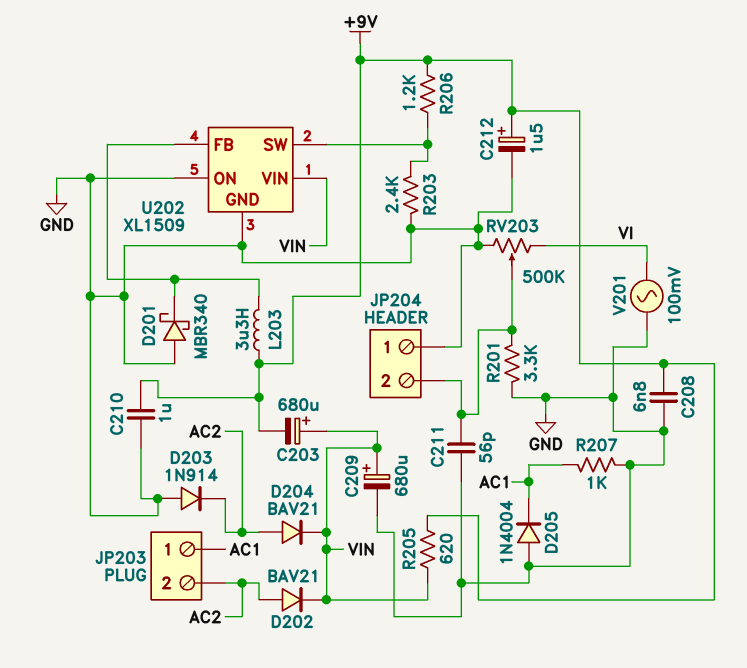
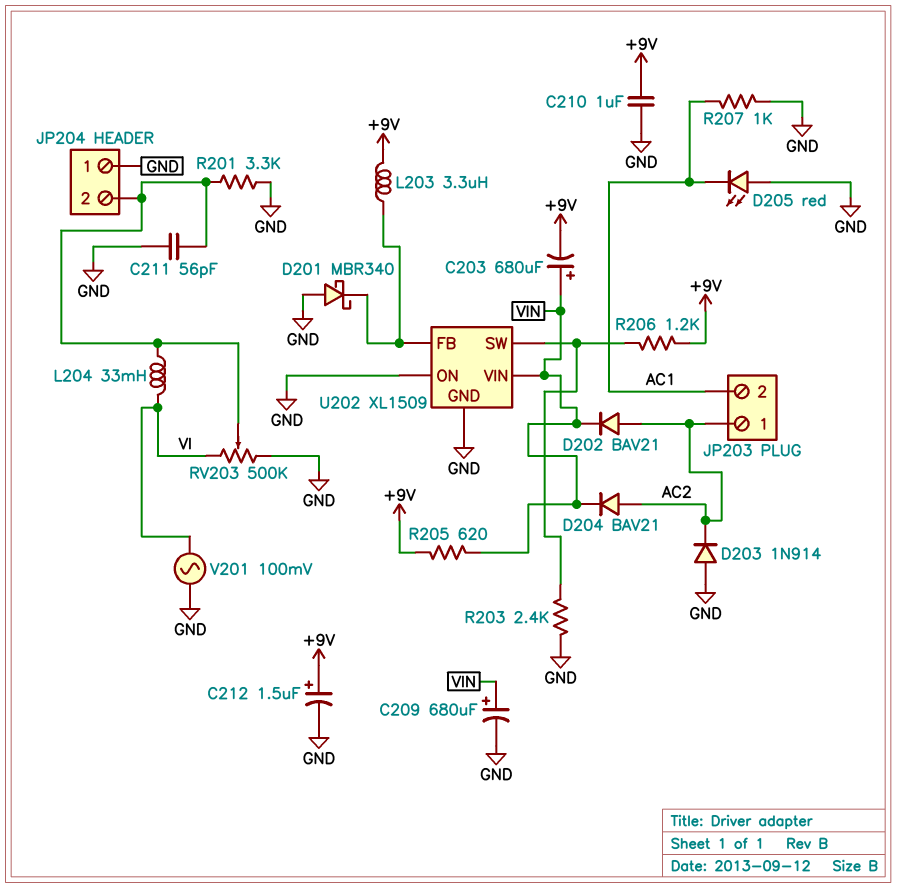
C208: 6.8nF (+9V, GND) -> none
D205: diode 1N4004 (A GND, K AC1) -> LED red (A GND, K AC1)
JP203 pin 1: AC1 -> AC2
JP203 pin 2: AC2 -> AC1
L204: none -> 33mH (JP204/2, VI)

